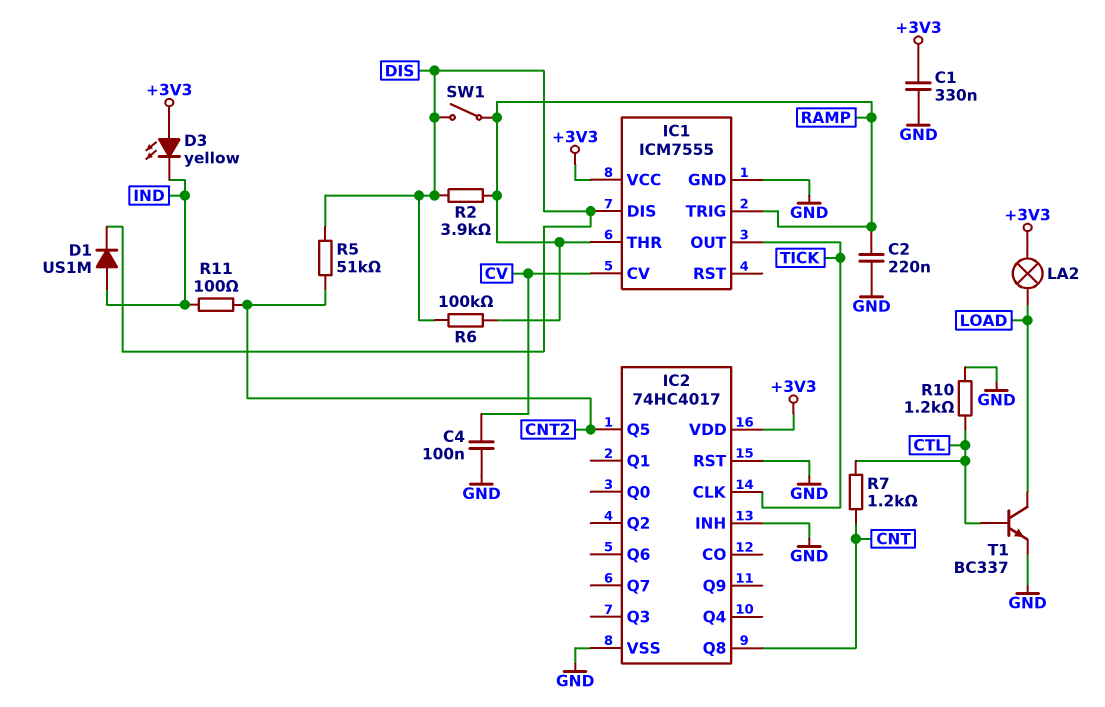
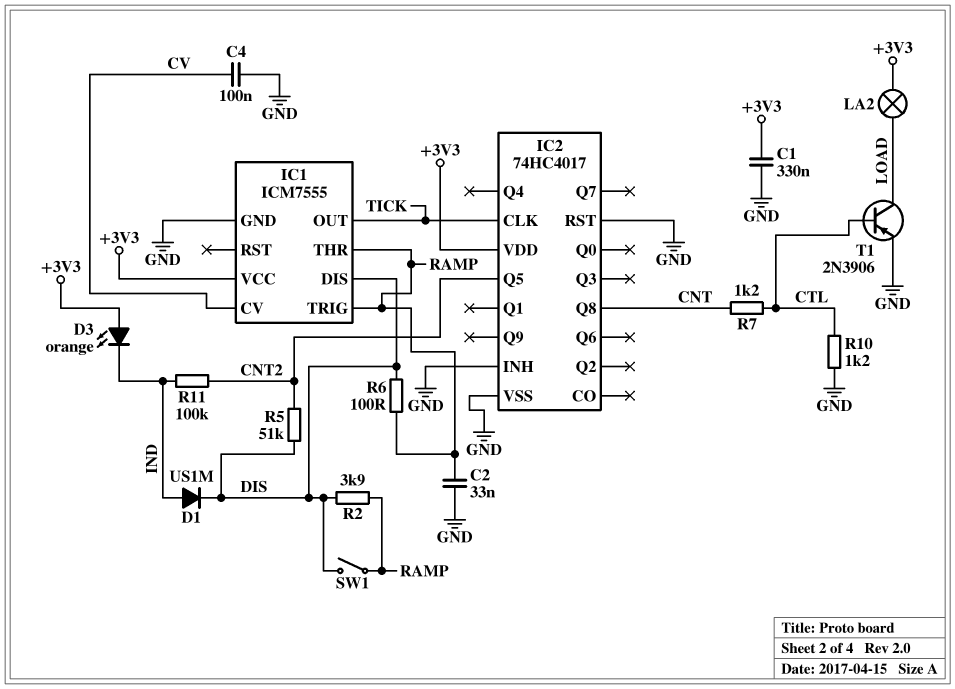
C2: 220nF (GND, RAMP) -> 33nF (GND, RAMP)
D3: LED yellow (A +3V3, K IND) -> LED orange (A +3V3, K IND)
R6: 100k (DIS, RAMP) -> 100 (DIS, RAMP)
R11: 100 (CNT2, IND) -> 100k (CNT2, IND)
T1: NPN BC337 (B CTL, C LOAD, E GND) -> PNP 2N3906 (B CTL, C LOAD, E GND)

